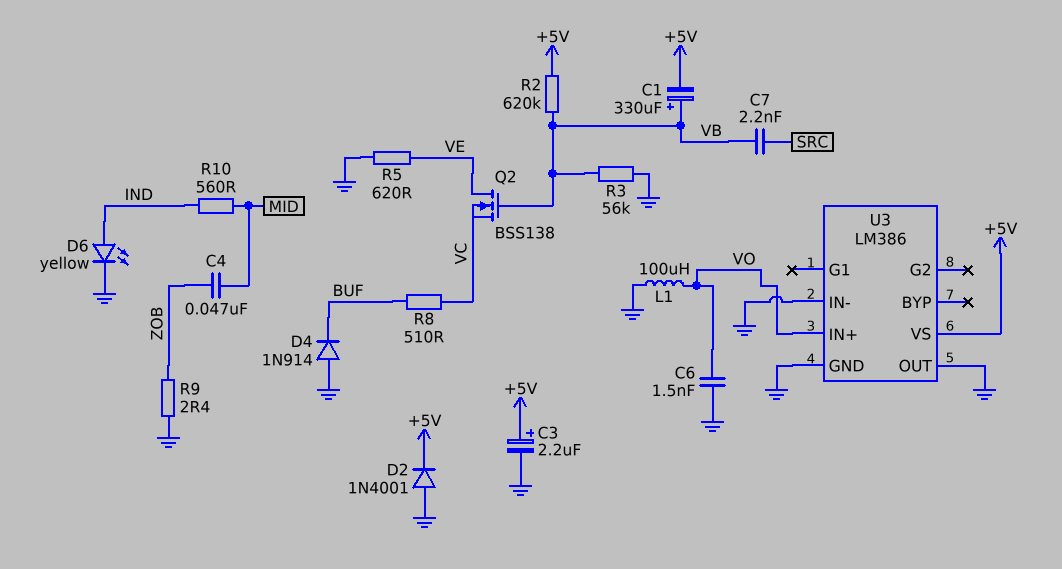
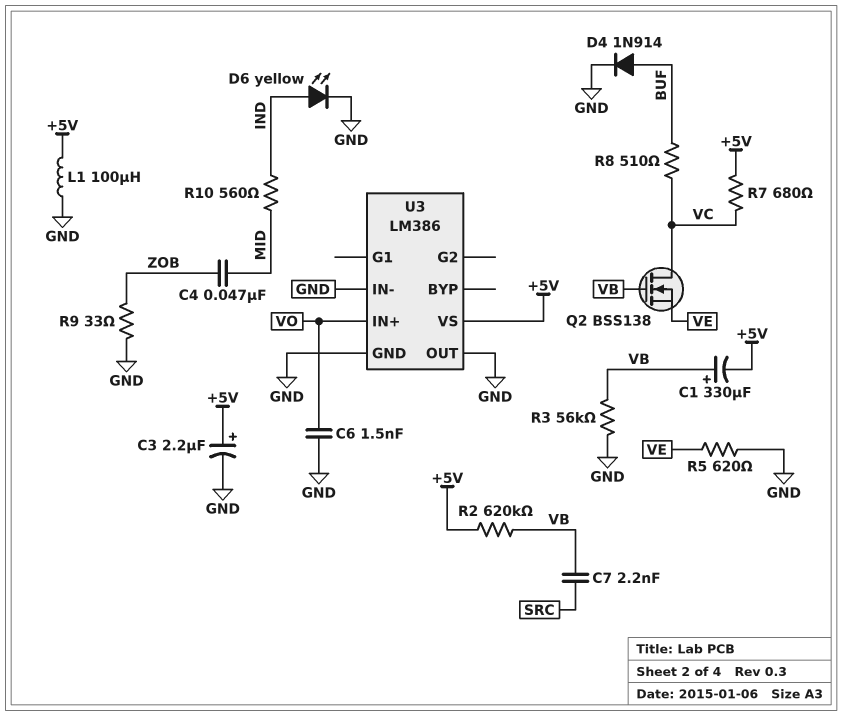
D2: diode 1N4001 (A GND, K +5V) -> none
D4: diode 1N914 (A GND, K BUF) -> diode 1N914 (A BUF, K GND)
L1: 100uH (GND, VO) -> 100uH (+5V, GND)
Q2: NMOS BSS138 (G VB, D VE, S VC) -> NMOS BSS138 (G VB, D VC, S VE)
R7: none -> 680 (+5V, VC)
R9: 2.4 (GND, ZOB) -> 33 (GND, ZOB)

